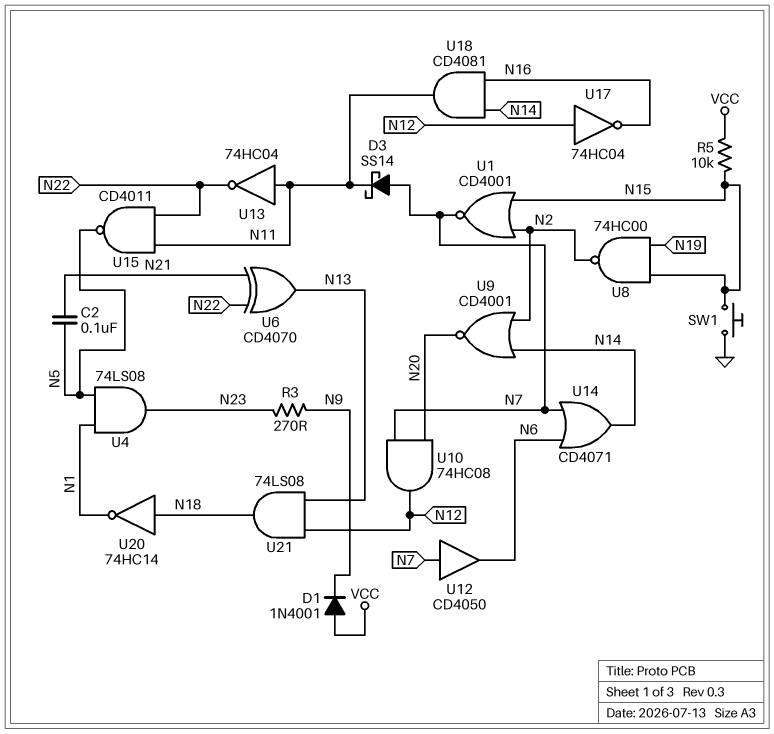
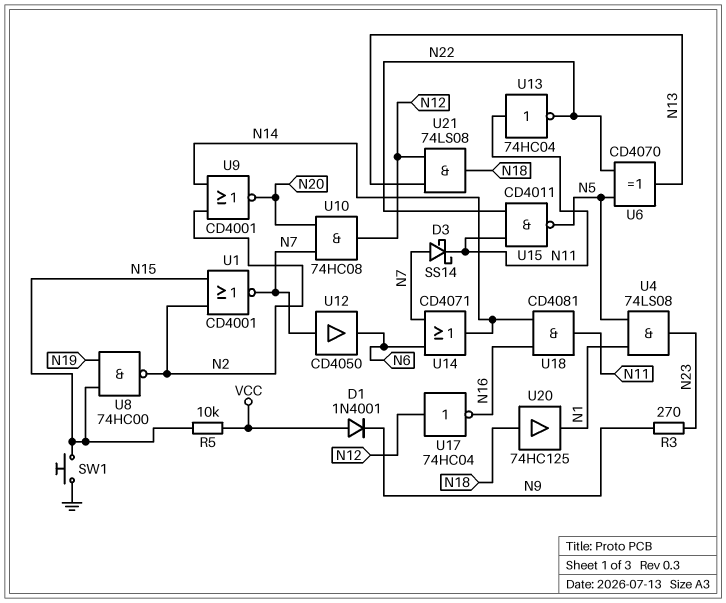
C2: 100nF (N5, N21) -> none
U6: XOR CD4070 (in N21, in N22, out N13) -> XOR CD4070 (in N5, in N22, out N13)
U20: NOT 74HC14 (in N18, out N1) -> buffer 74HC125 (in N18, out N1)

